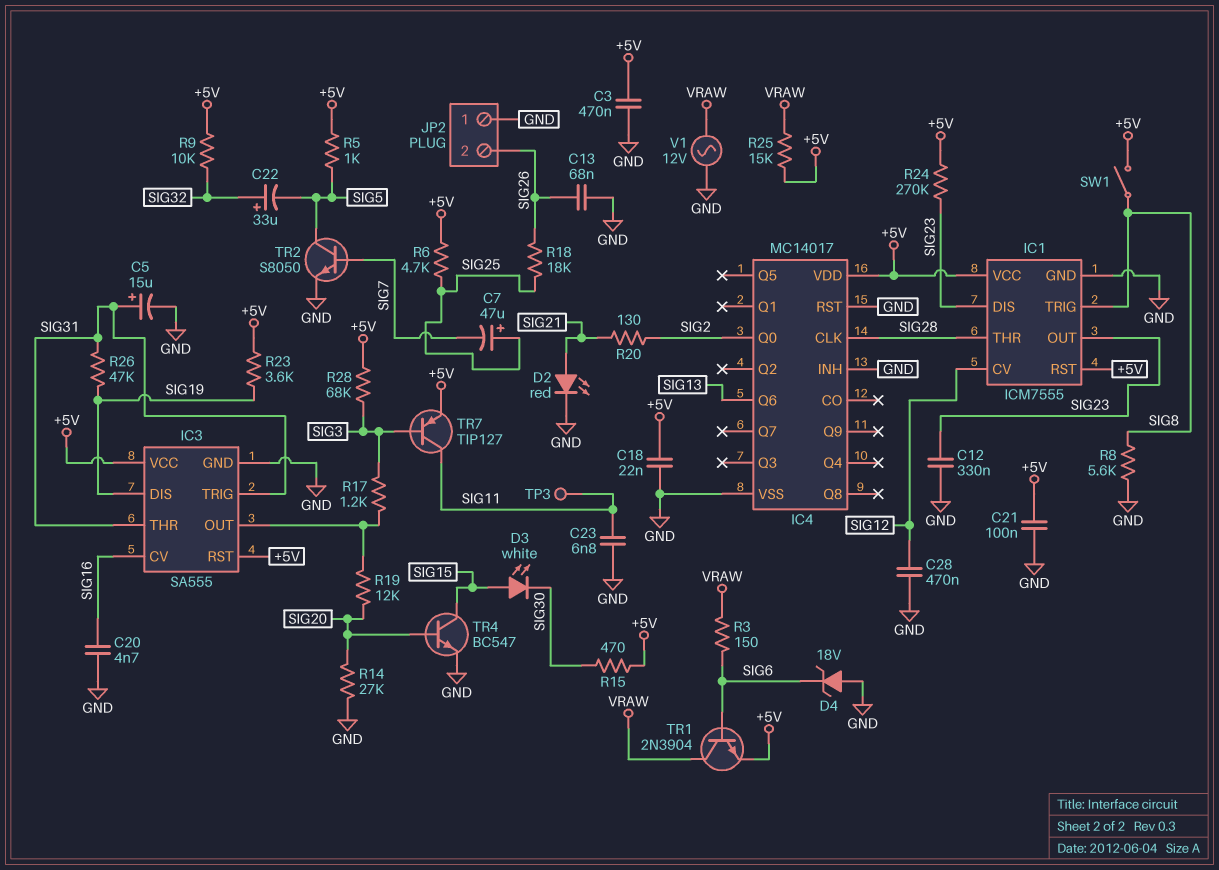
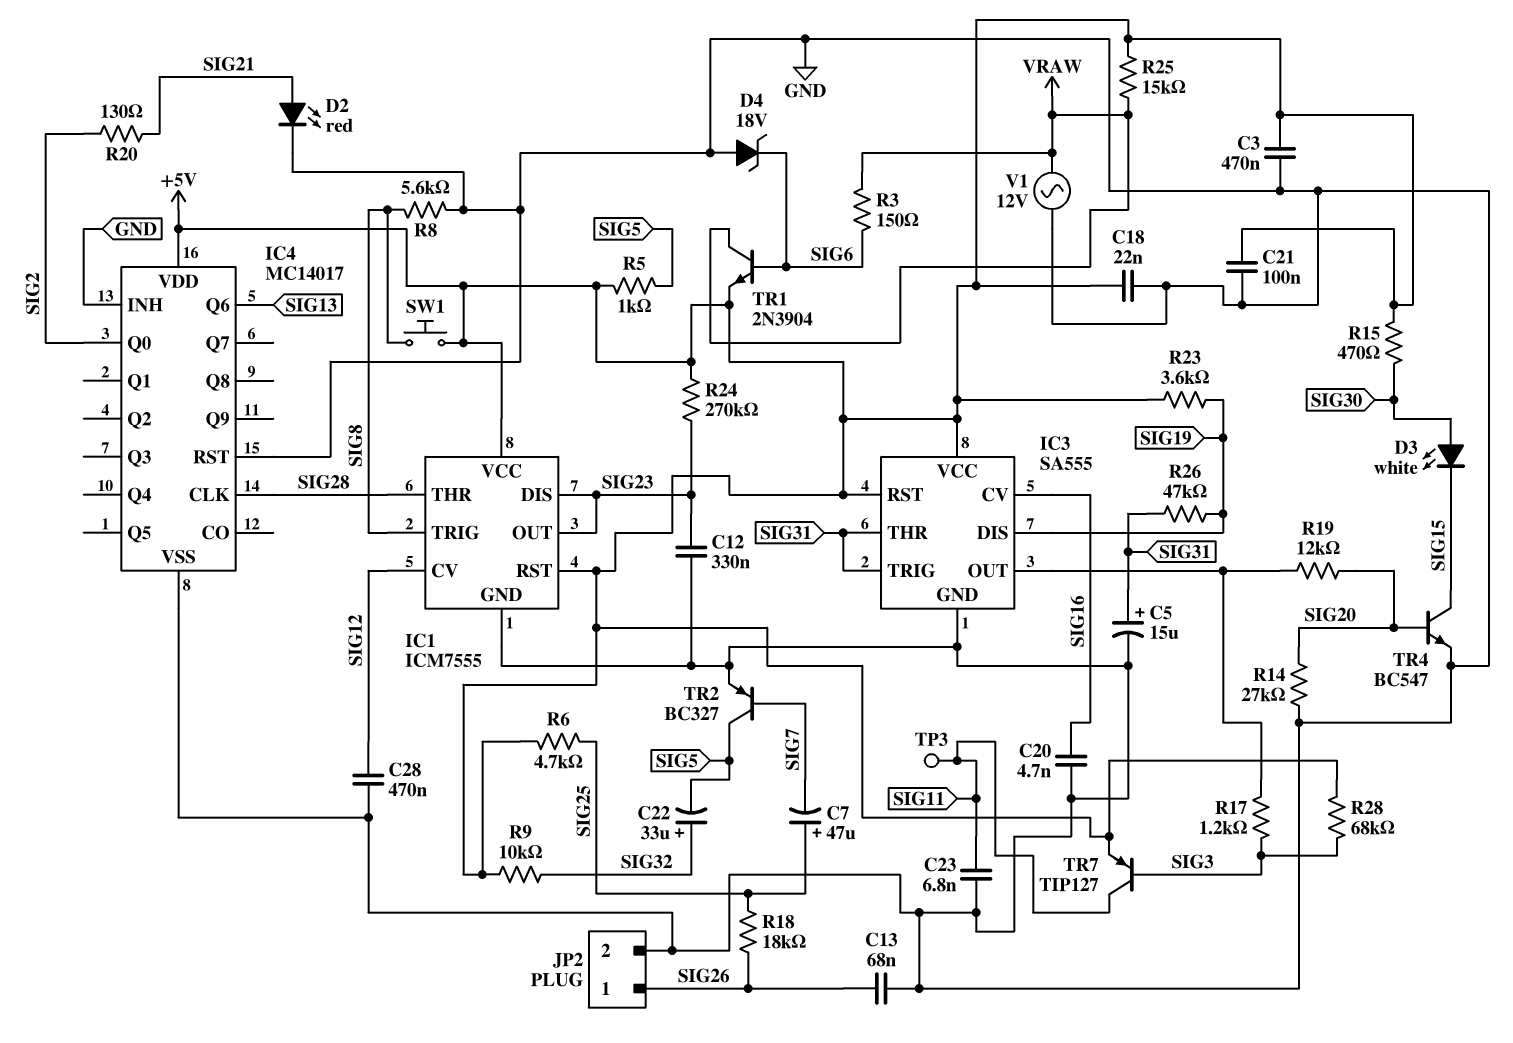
D3: LED white (A SIG15, K SIG30) -> LED white (A SIG30, K SIG15)
JP2 pin 1: GND -> SIG26
JP2 pin 2: SIG26 -> GND
SW1: switch (+5V, SIG8) -> button (+5V, SIG8)
TR2: NPN S8050 (B SIG7, C SIG5, E GND) -> PNP BC327 (B SIG7, C SIG5, E GND)

